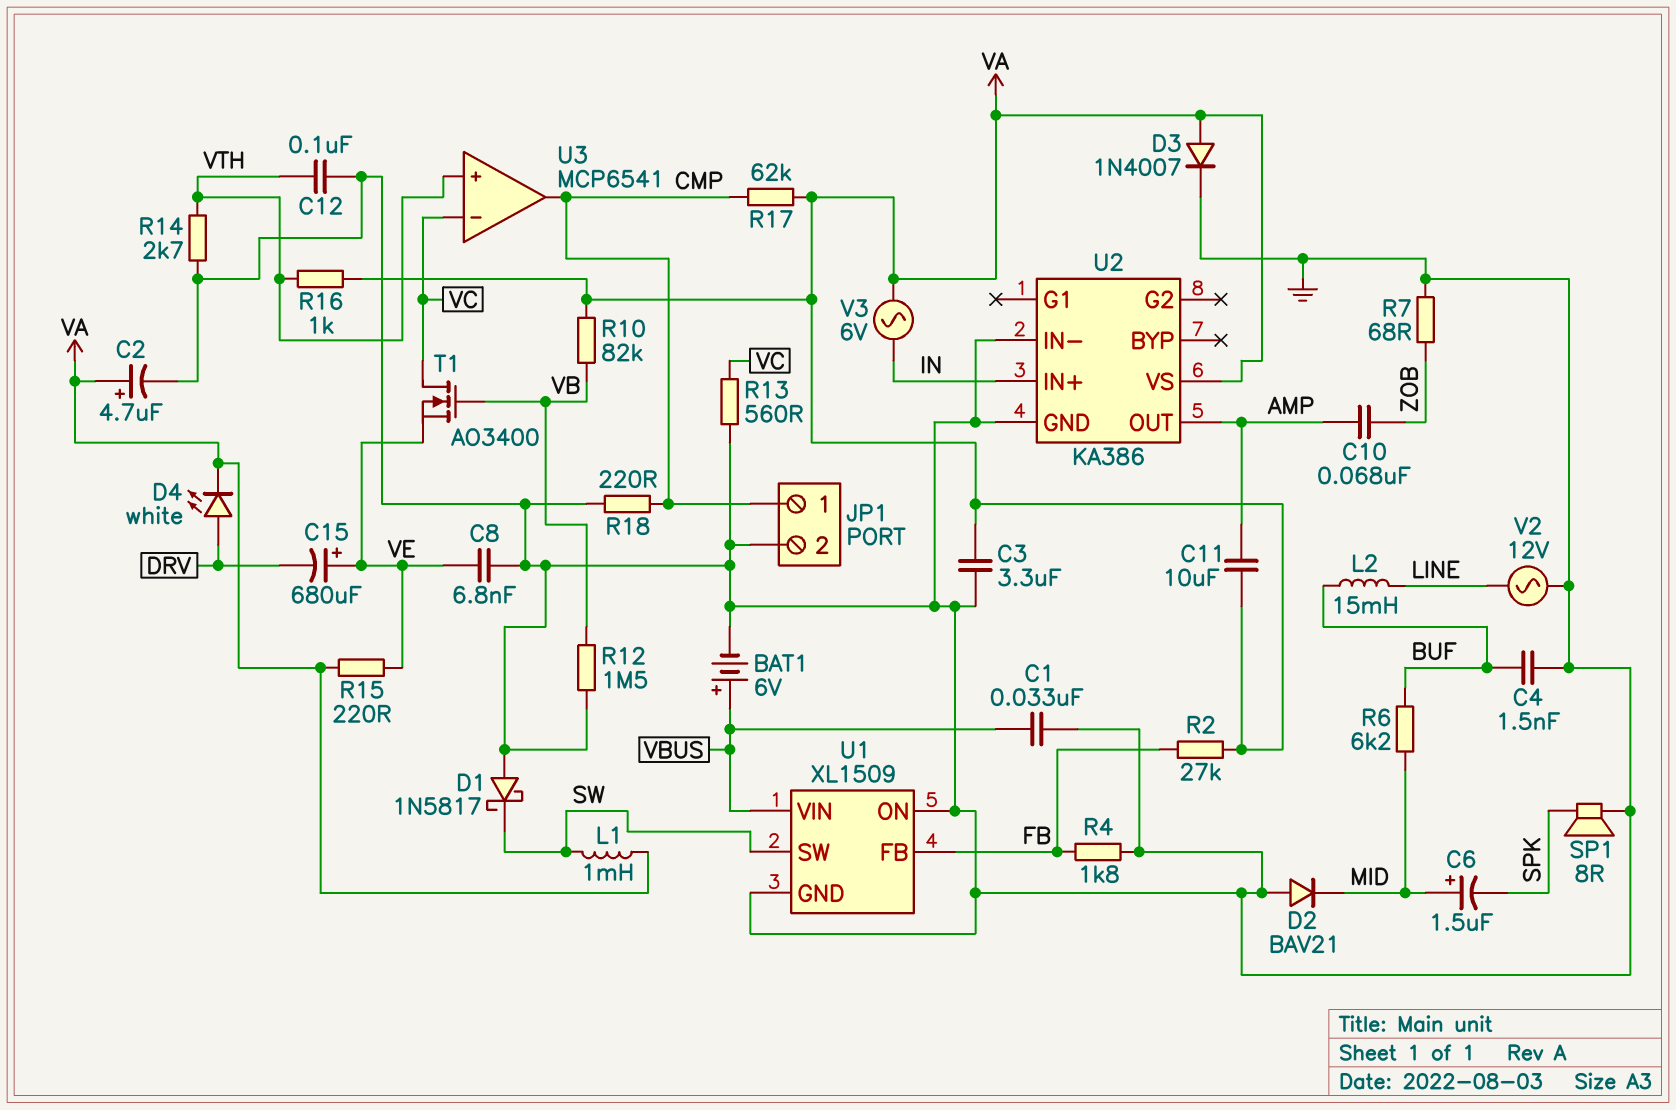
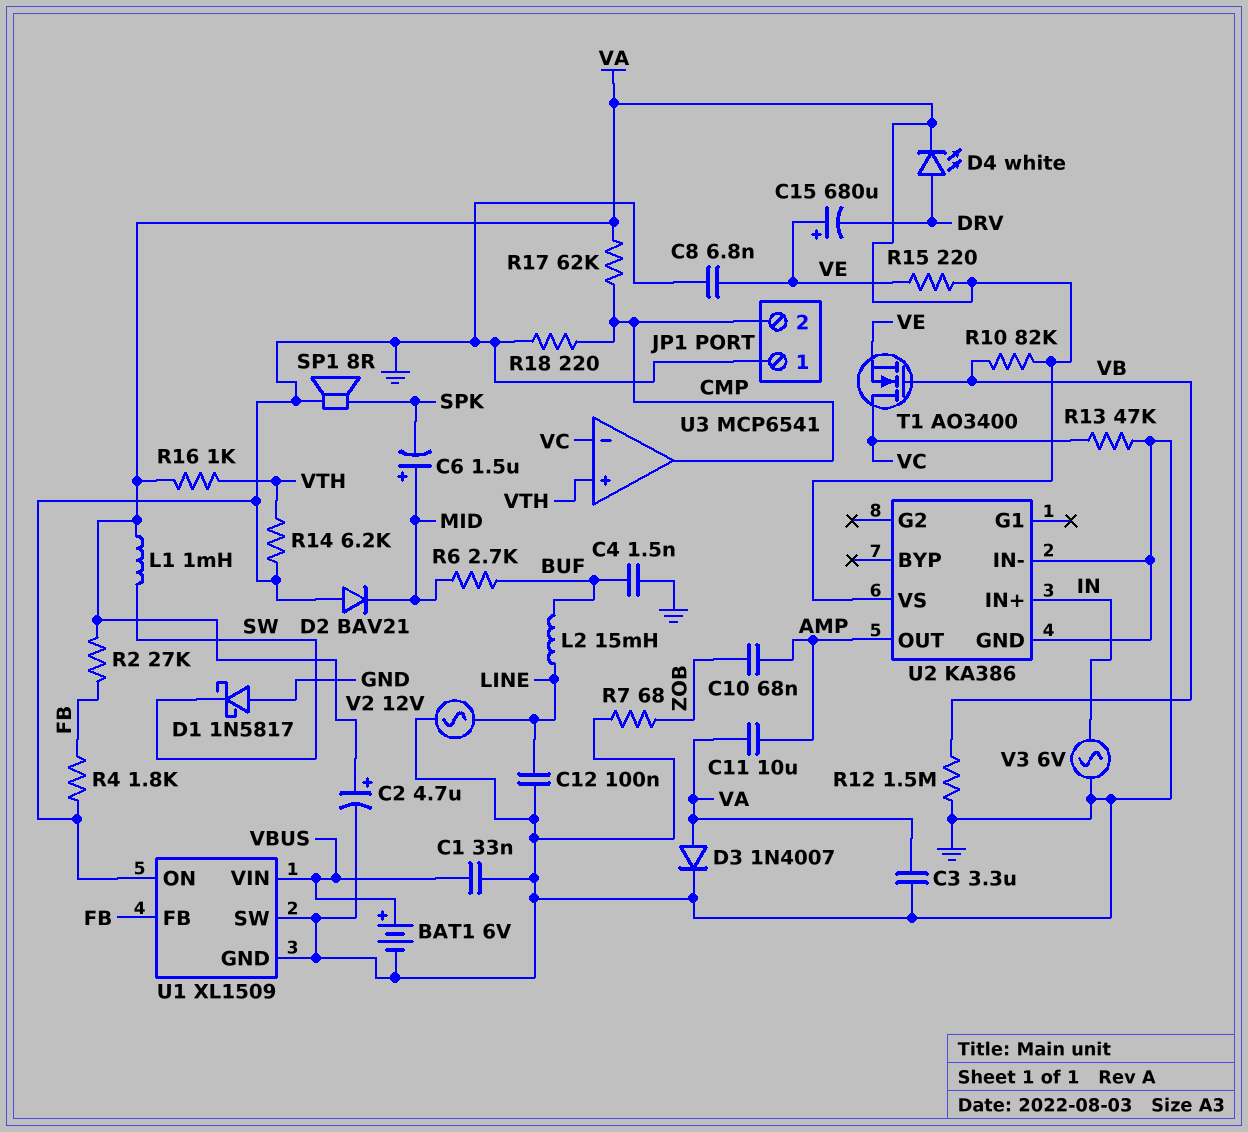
C12: 100nF (GND, VTH) -> 100nF (GND, LINE)
JP1 pin 1: CMP -> GND
JP1 pin 2: GND -> CMP
R6: 6.2k (BUF, MID) -> 2.7k (BUF, MID)
R13: 560 (GND, VC) -> 47k (GND, VC)
R14: 2.7k (GND, VTH) -> 6.2k (GND, VTH)
U1 pin SW: SW -> GND
V3: AC 6V (IN, VA) -> AC 6V (GND, IN)

